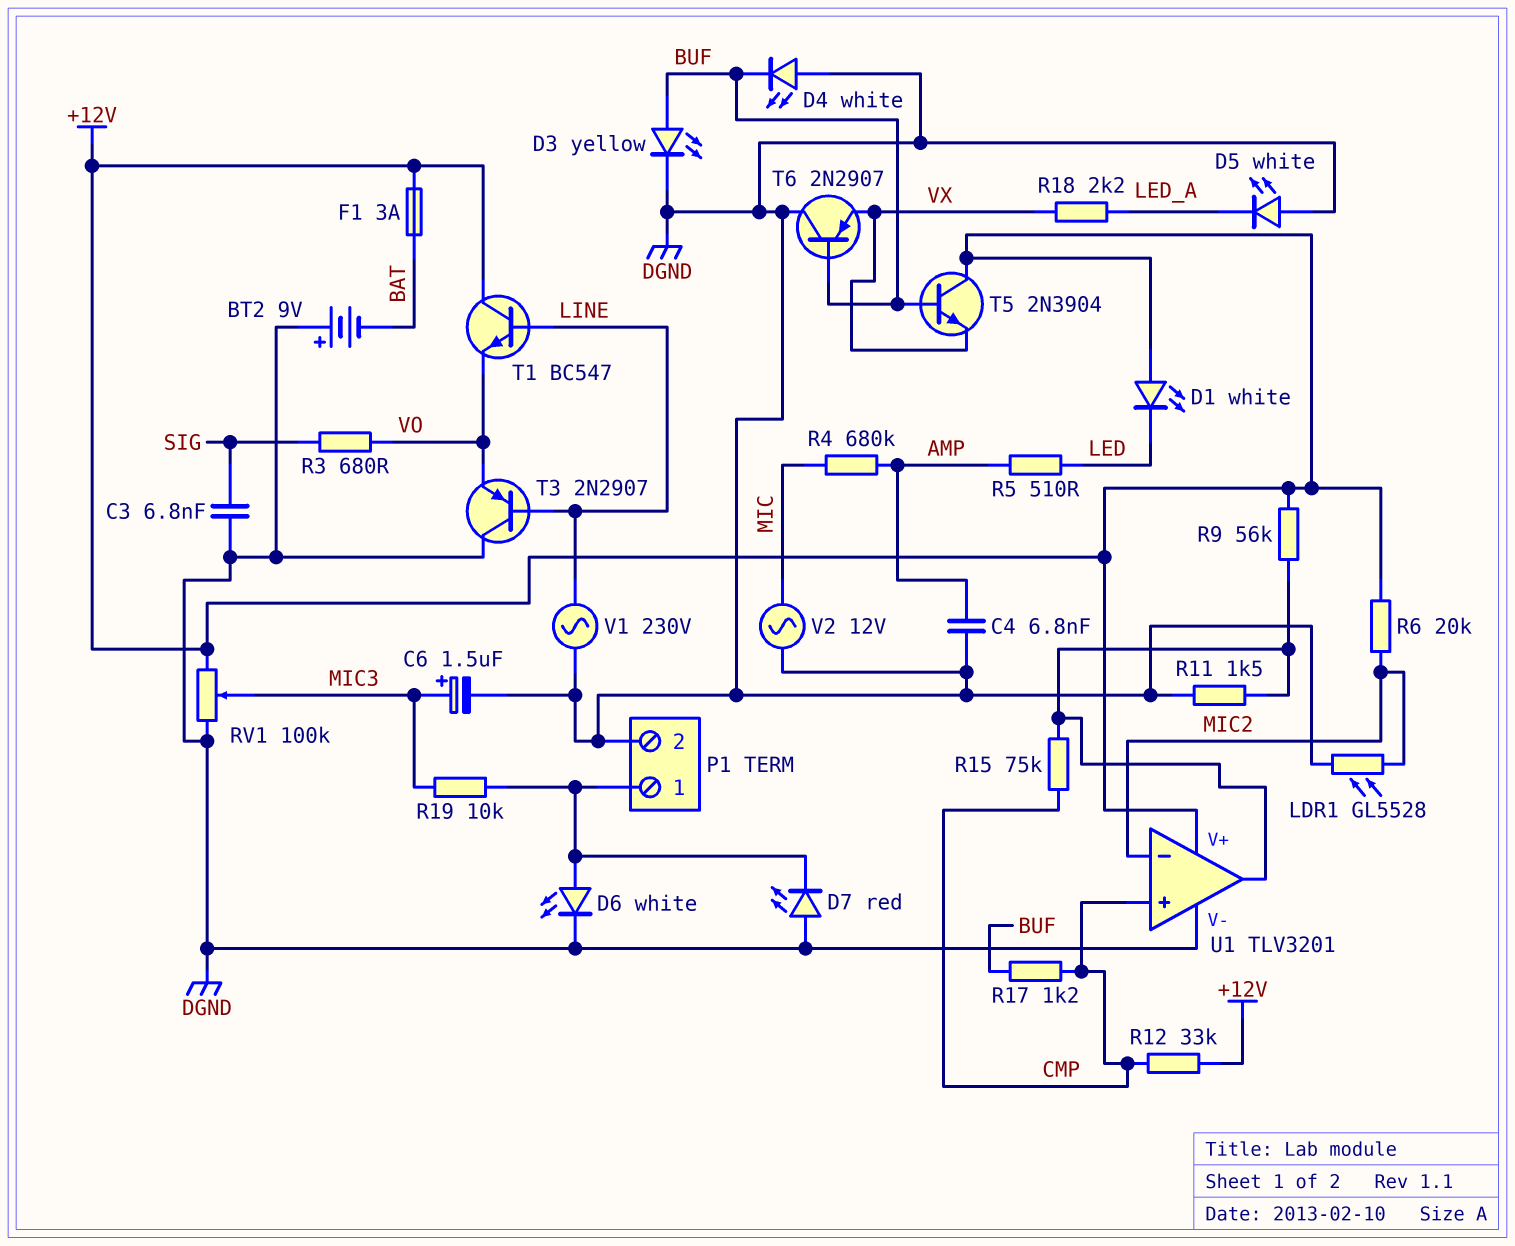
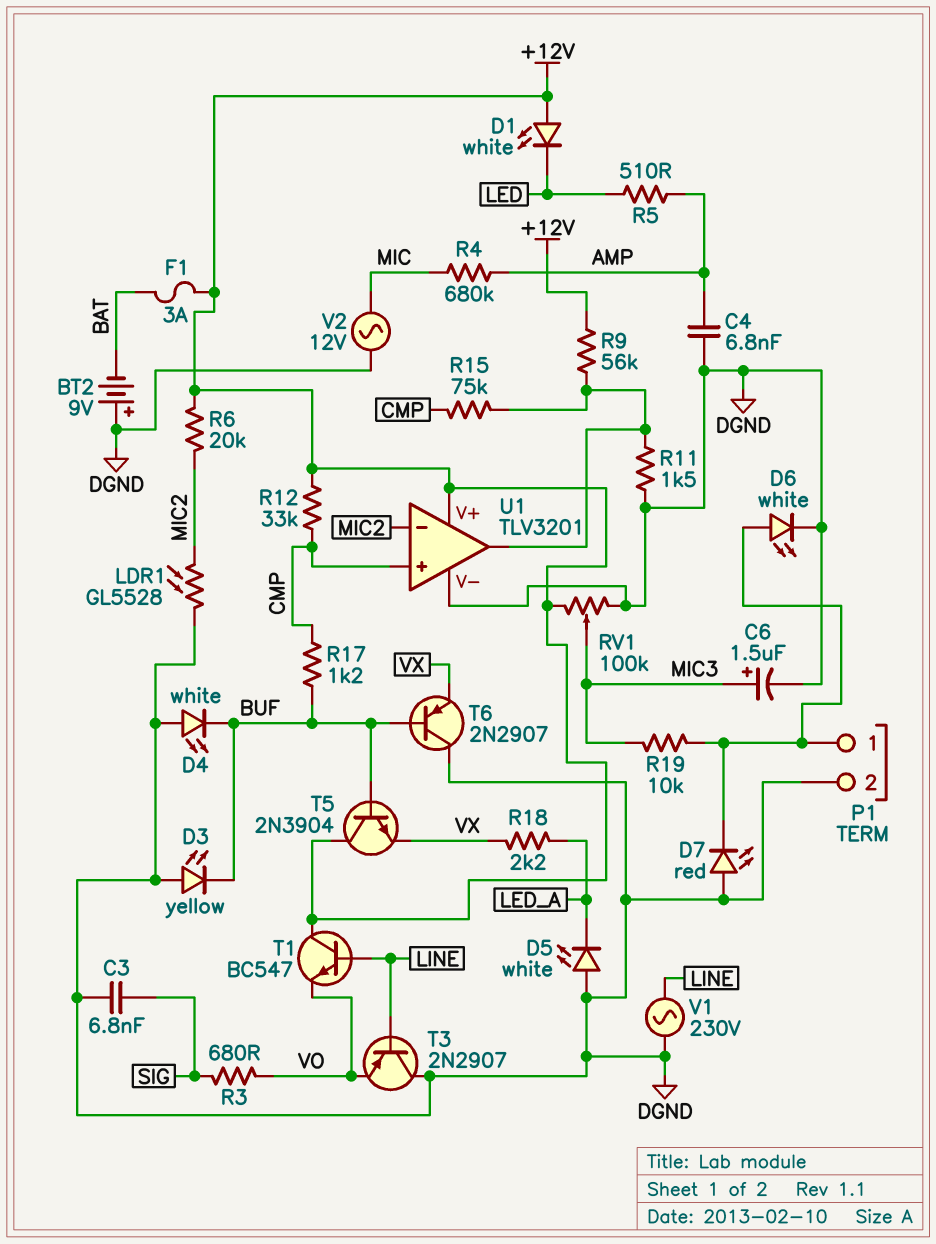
D3: LED yellow (A BUF, K DGND) -> LED yellow (A DGND, K BUF)

